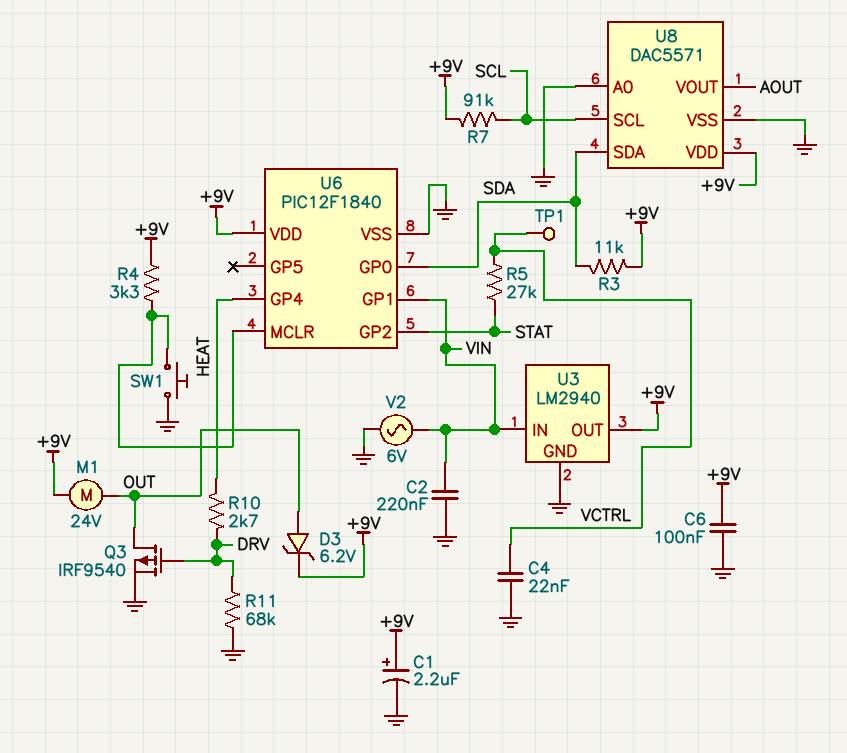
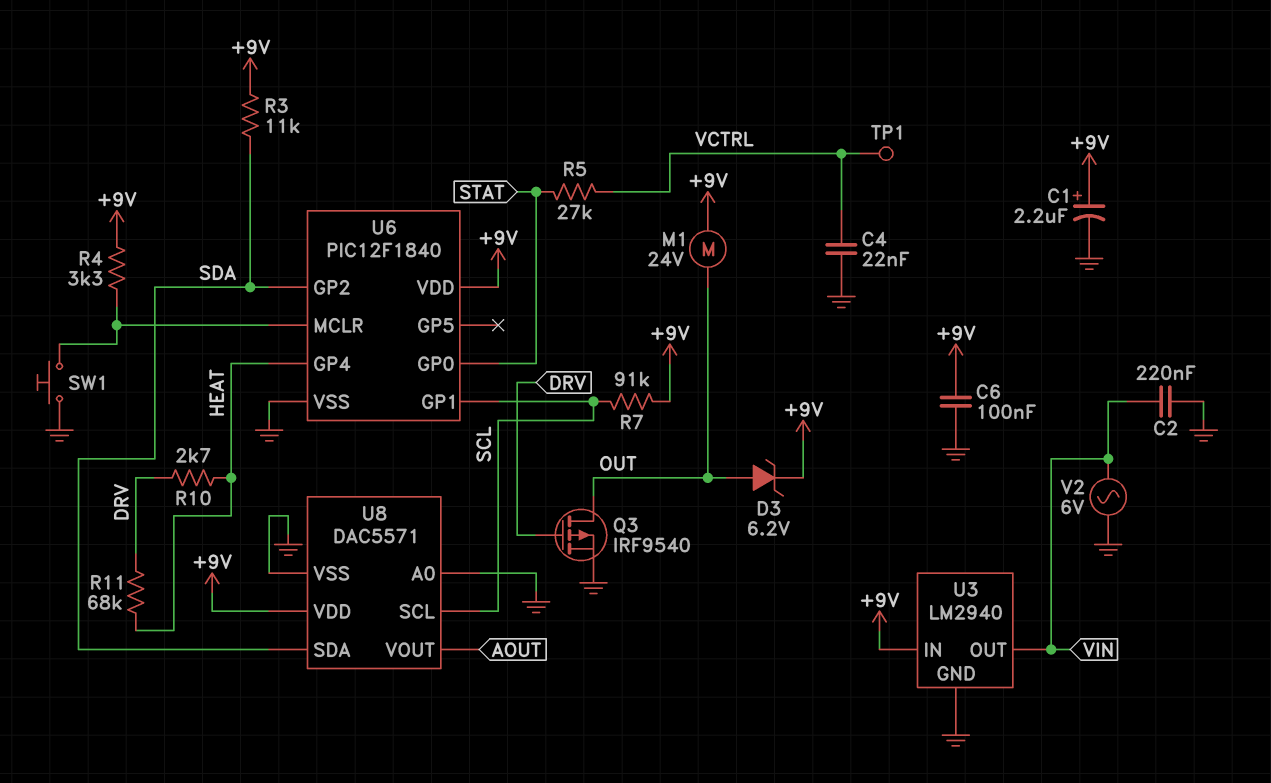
R11: 68k (DRV, GND) -> 68k (DRV, HEAT)
U3 pin IN: VIN -> +9V
U3 pin OUT: +9V -> VIN
U6 pin GP0: SDA -> STAT
U6 pin GP1: VIN -> SCL
U6 pin GP2: STAT -> SDA

